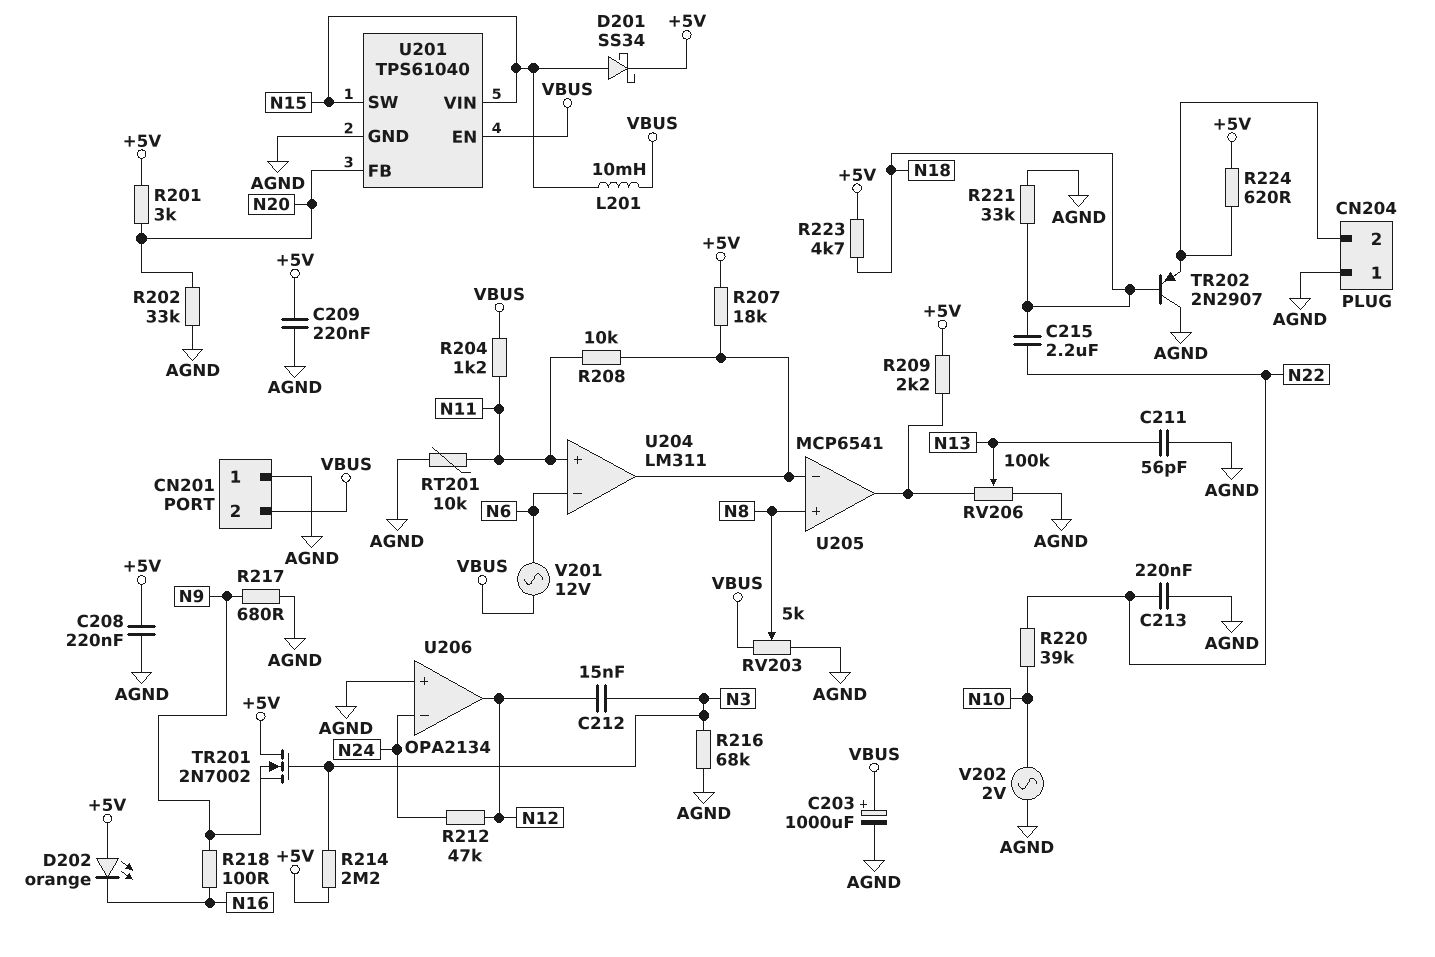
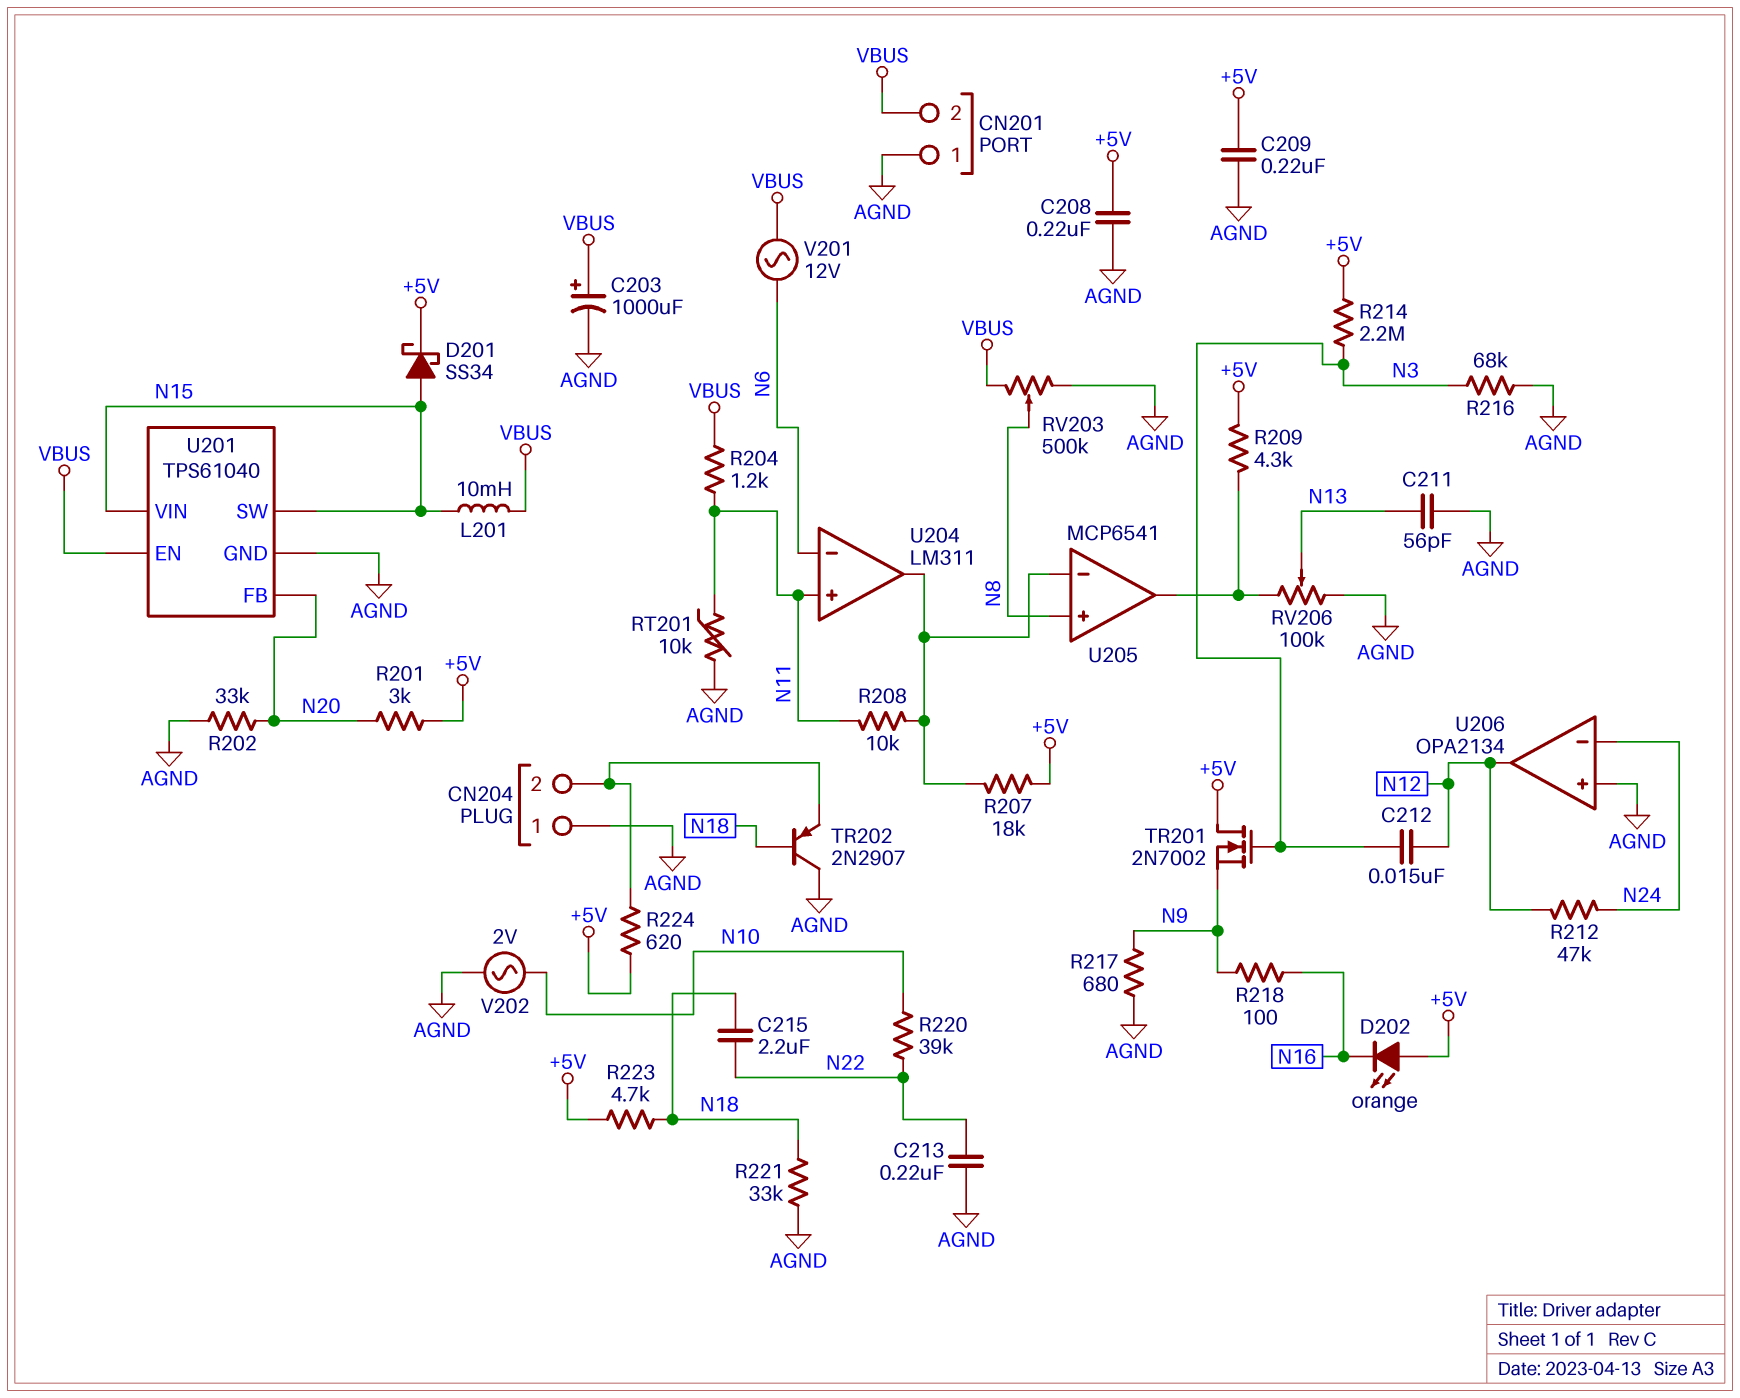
R209: 2.2k (+5V, U205/out) -> 4.3k (+5V, U205/out)
RV203: 5k (AGND, VBUS, wiper N8) -> 500k (AGND, VBUS, wiper N8)

